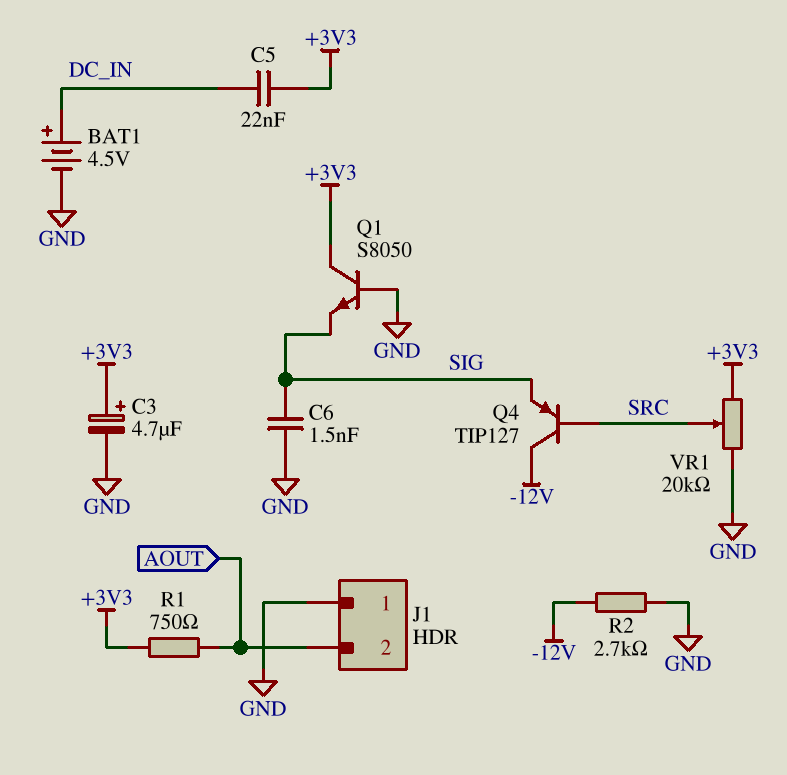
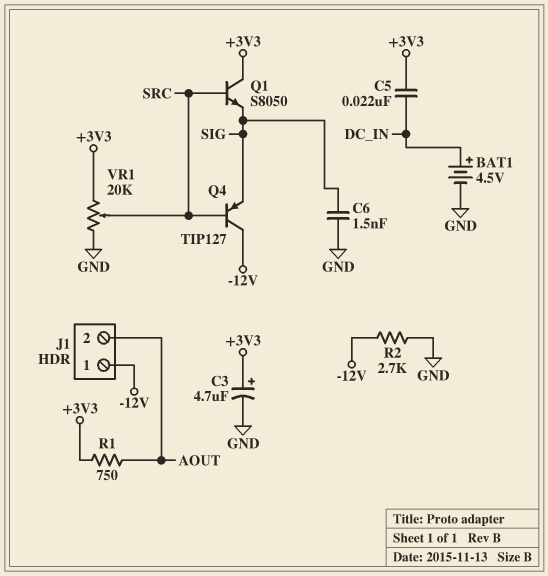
J1 pin 1: GND -> -12V
Q1: NPN S8050 (B GND, C +3V3, E SIG) -> NPN S8050 (B SRC, C +3V3, E SIG)

